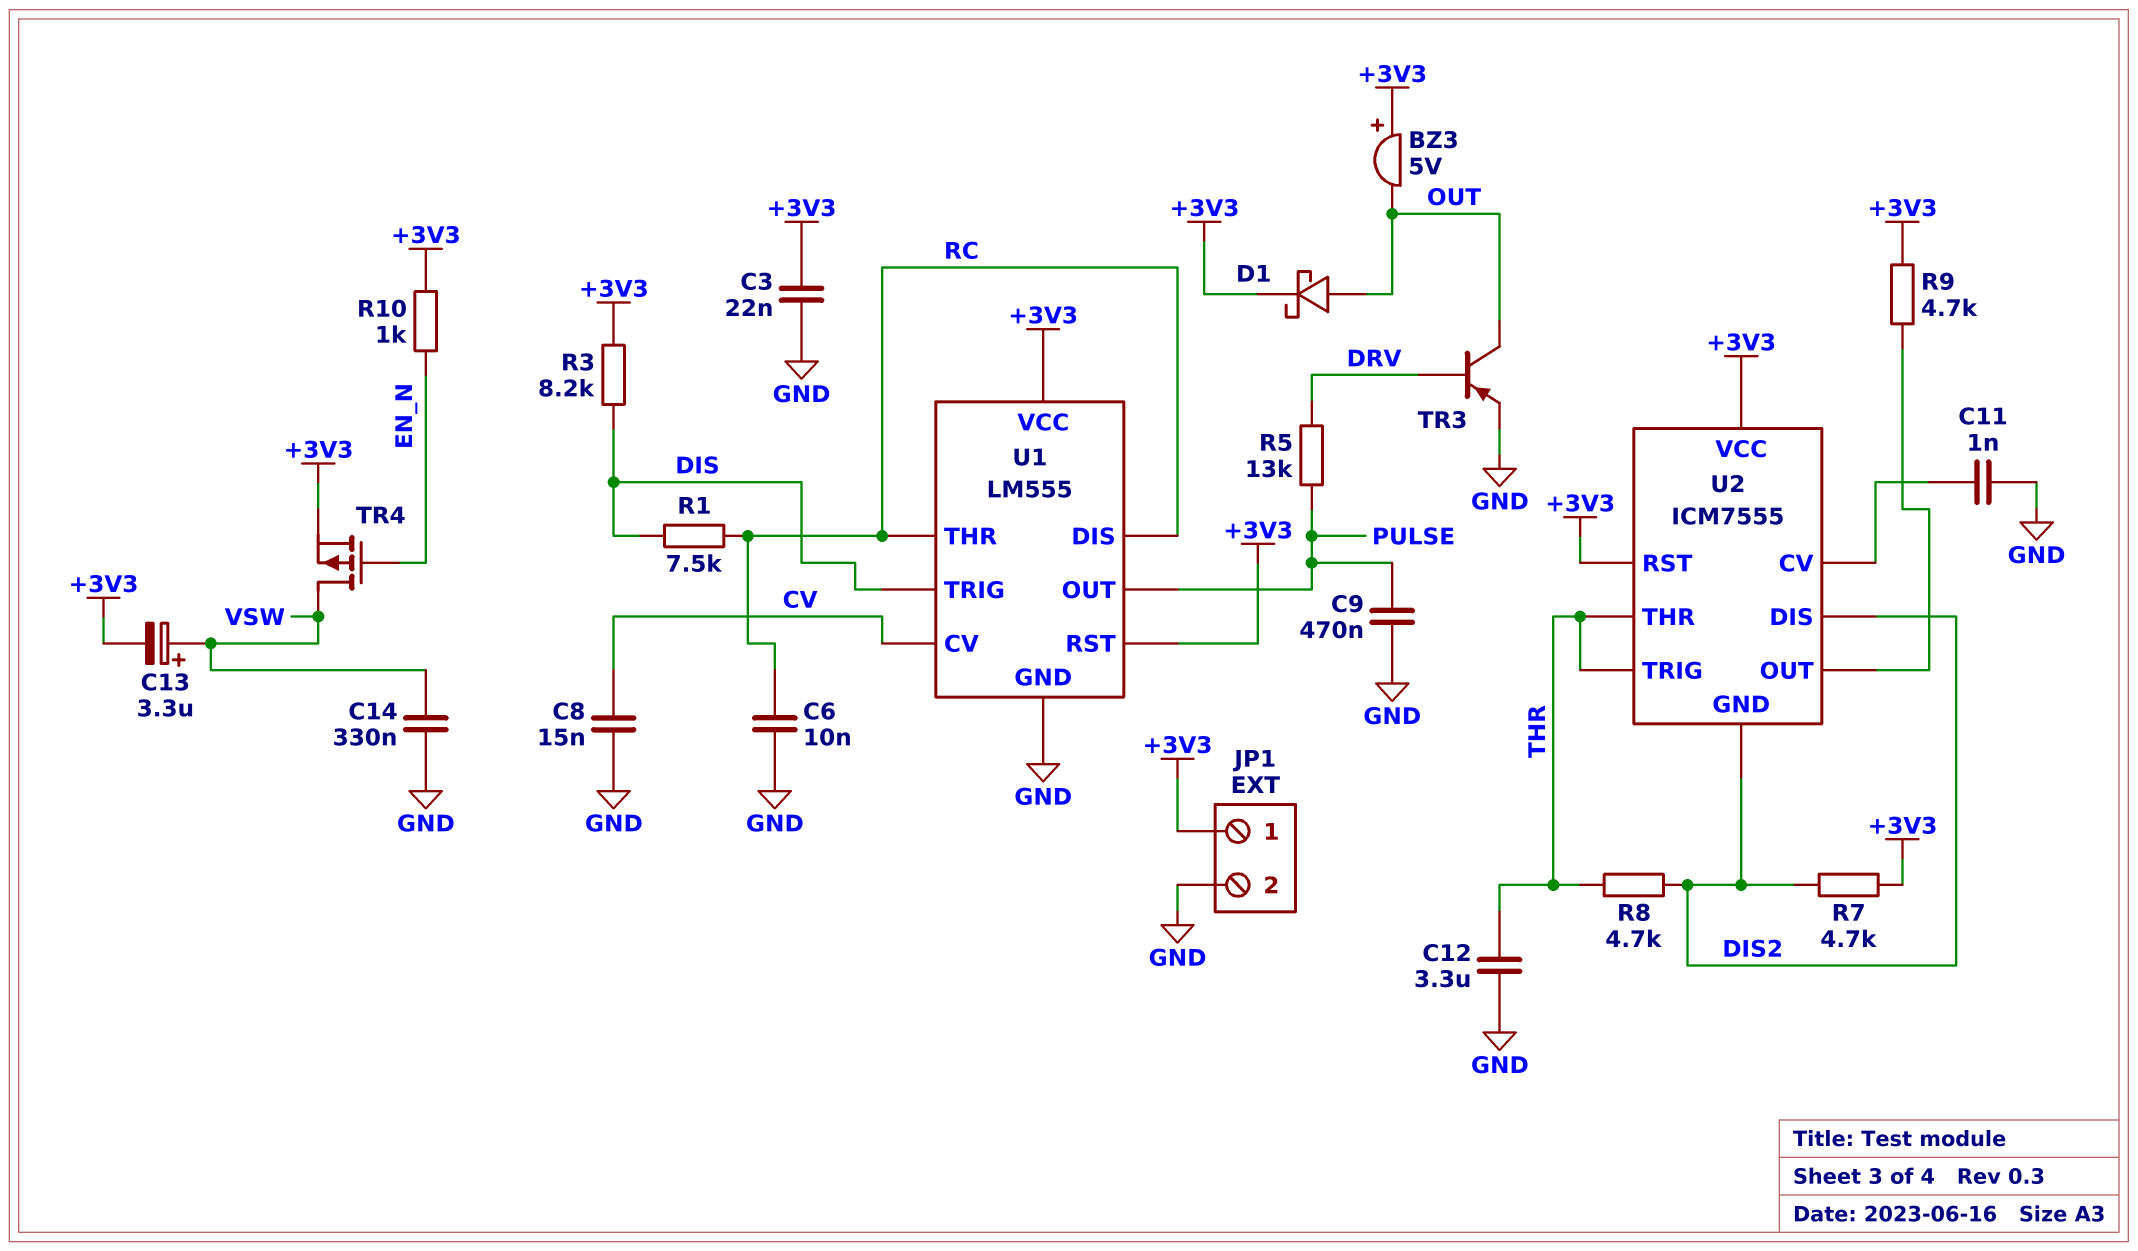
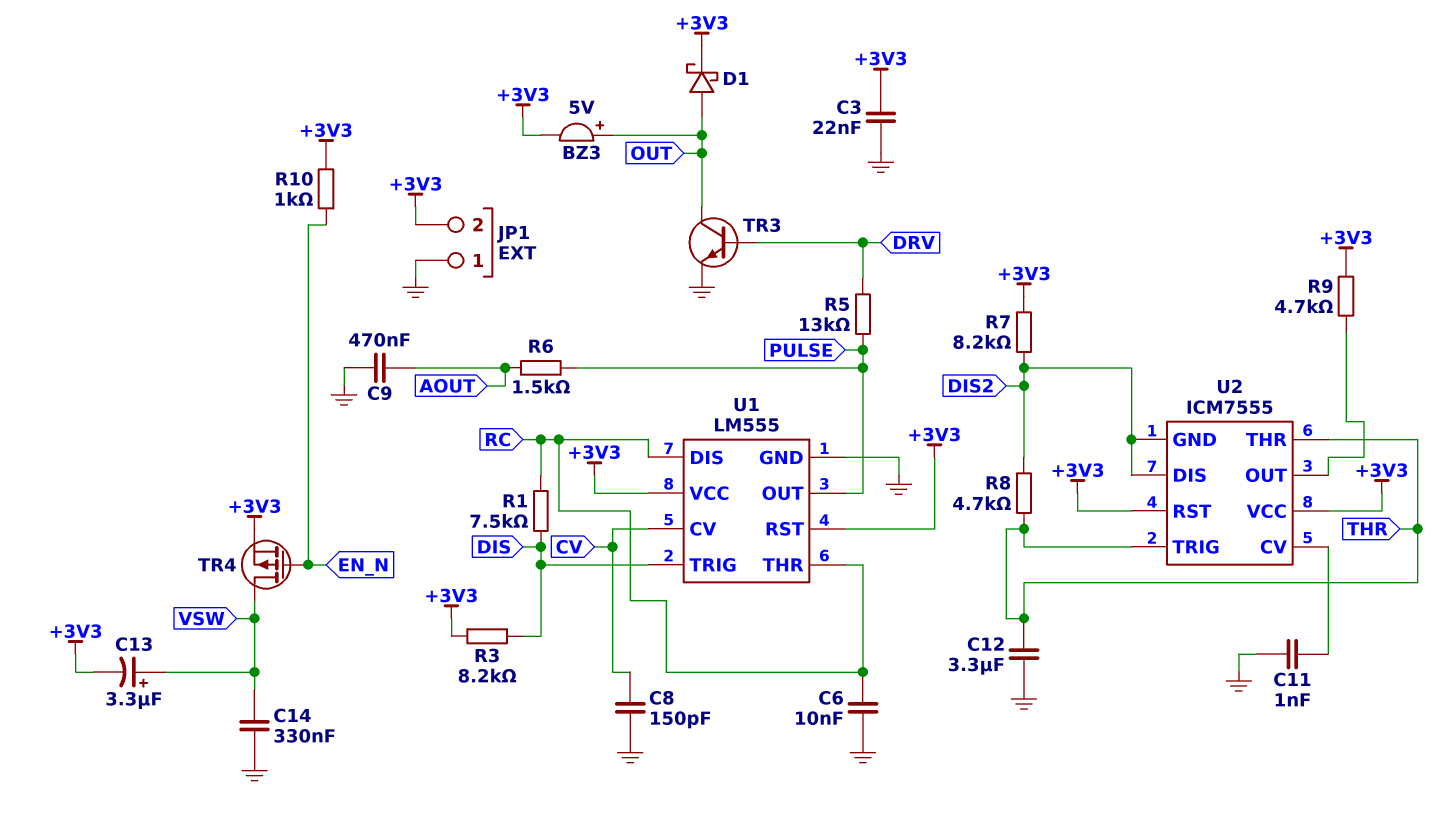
BZ3: buzzer 5V (plus +3V3, minus OUT) -> buzzer 5V (plus OUT, minus +3V3)
C8: 15nF (CV, GND) -> 150pF (CV, GND)
C9: 470nF (GND, PULSE) -> 470nF (AOUT, GND)
JP1 pin 1: +3V3 -> GND
JP1 pin 2: GND -> +3V3
R6: none -> 1.5k (AOUT, PULSE)
R7: 4.7k (+3V3, DIS2) -> 8.2k (+3V3, DIS2)
TR3: PNP (B DRV, C OUT, E GND) -> NPN (B DRV, C OUT, E GND)

